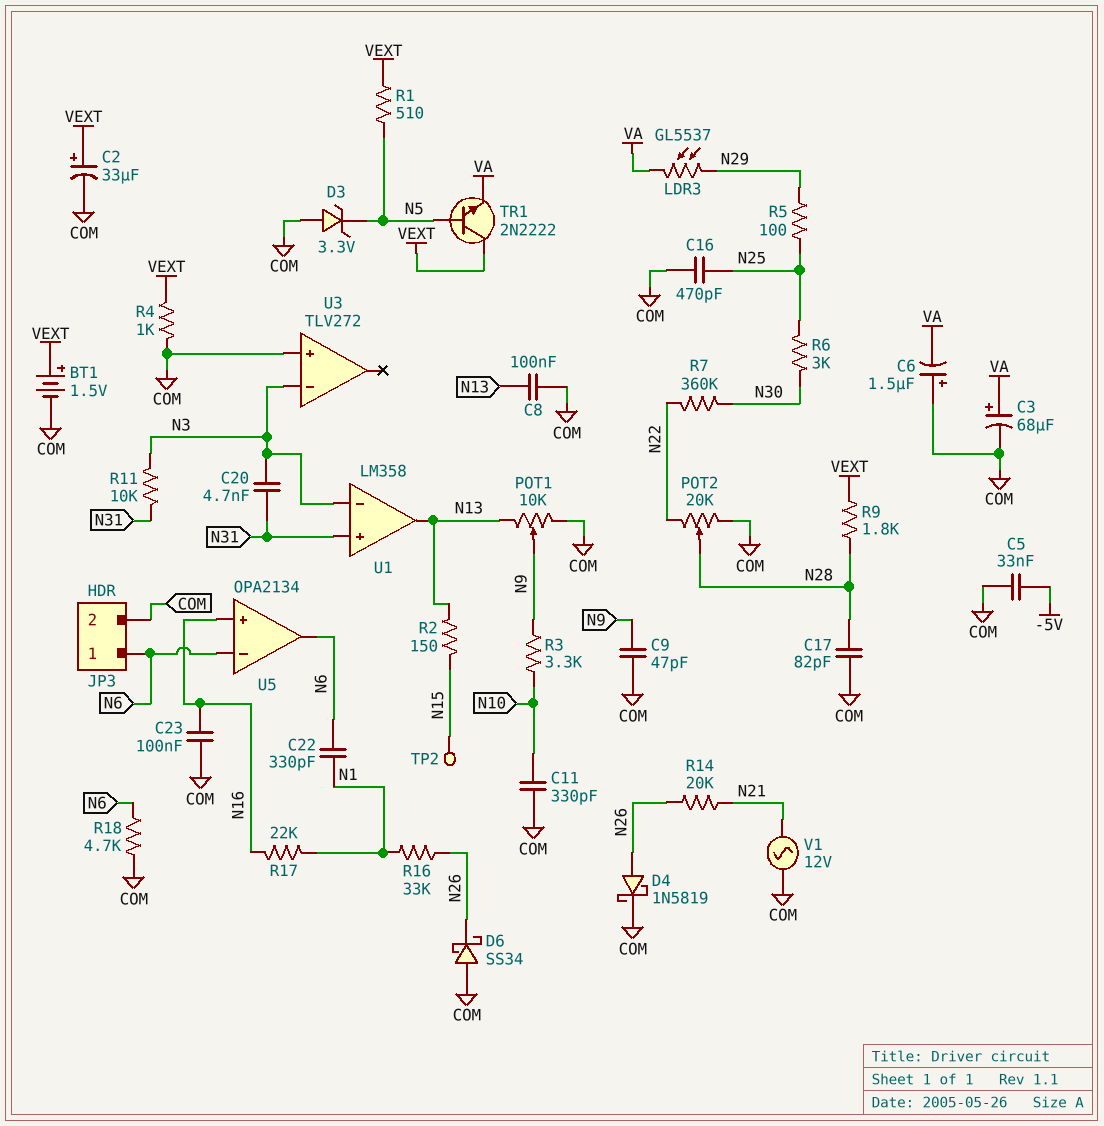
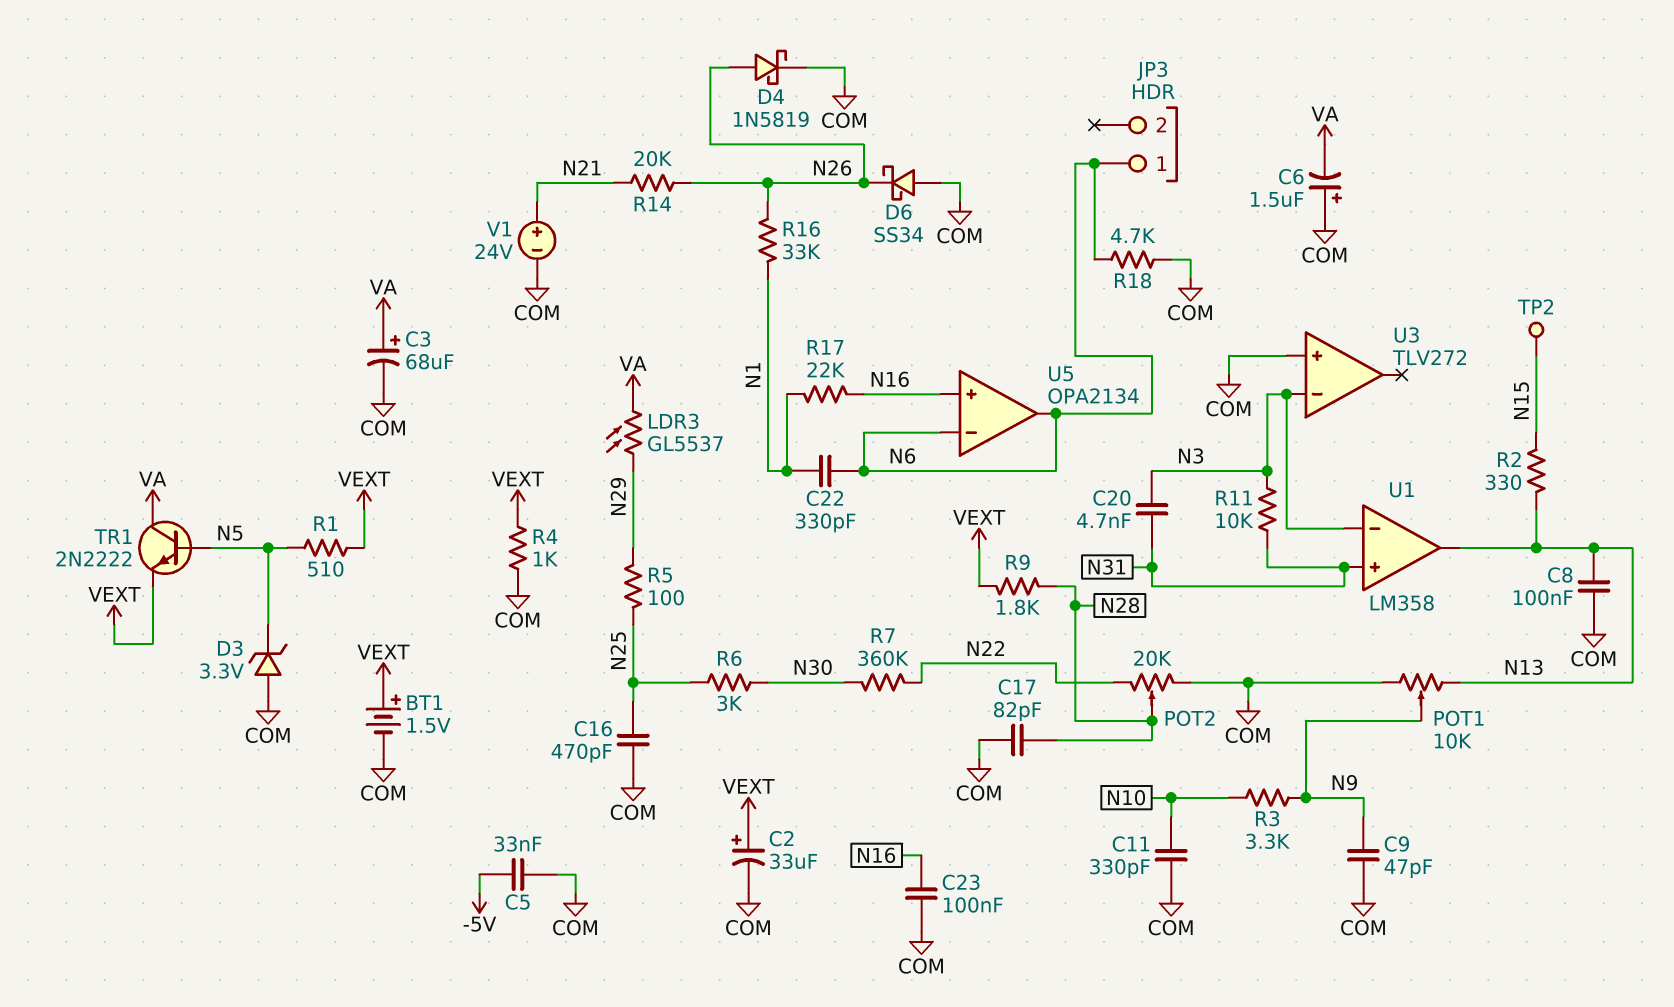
JP3 pin 2: COM -> none
R2: 150 (N13, N15) -> 330 (N13, N15)
TR1: NPN 2N2222 (B N5, C VEXT, E VA) -> NPN 2N2222 (B N5, C VA, E VEXT)
V1: AC 12V (COM, N21) -> 24V (plus N21, minus COM)

